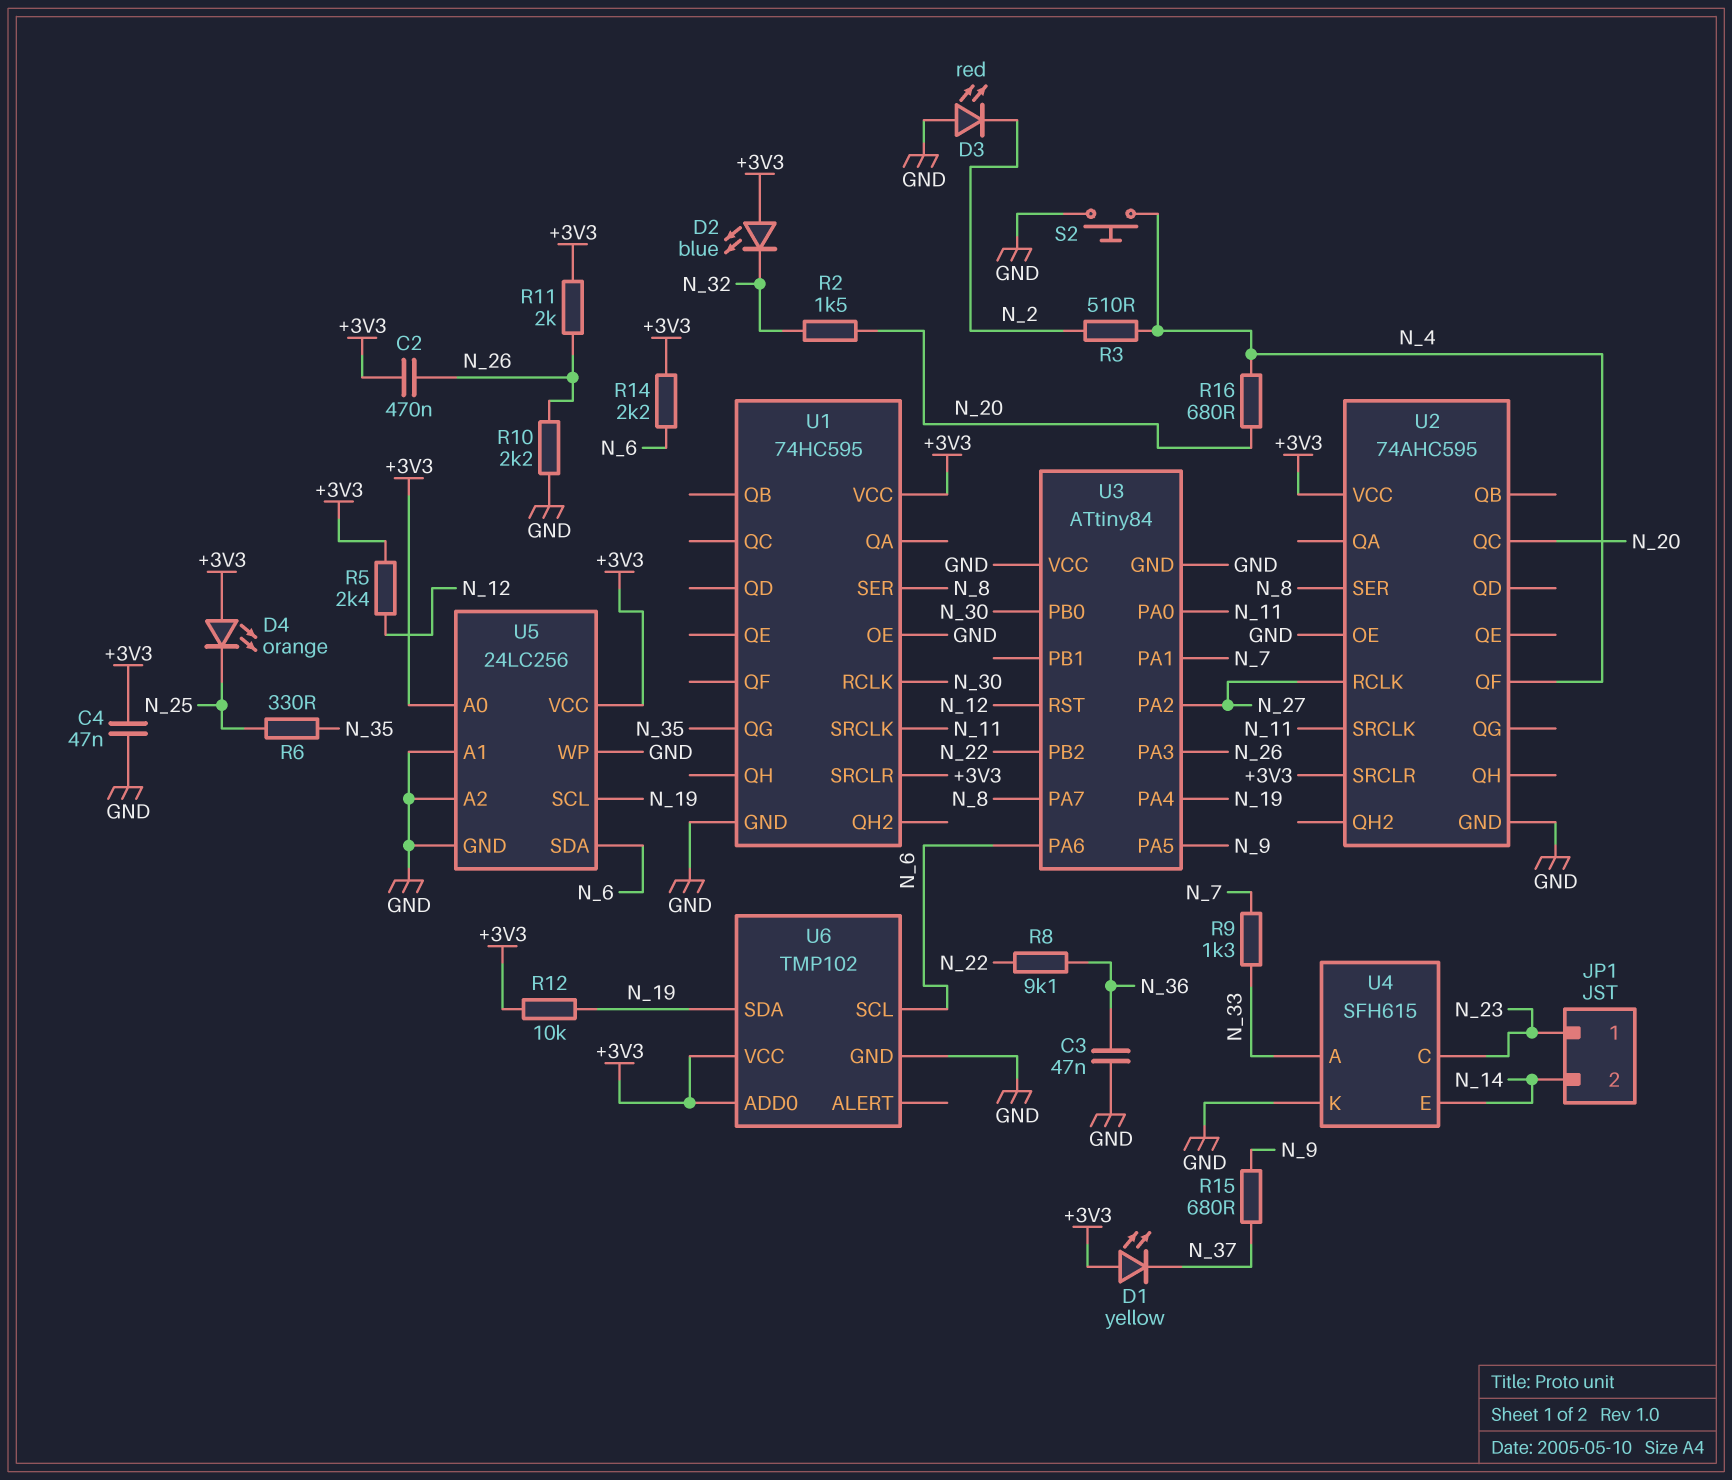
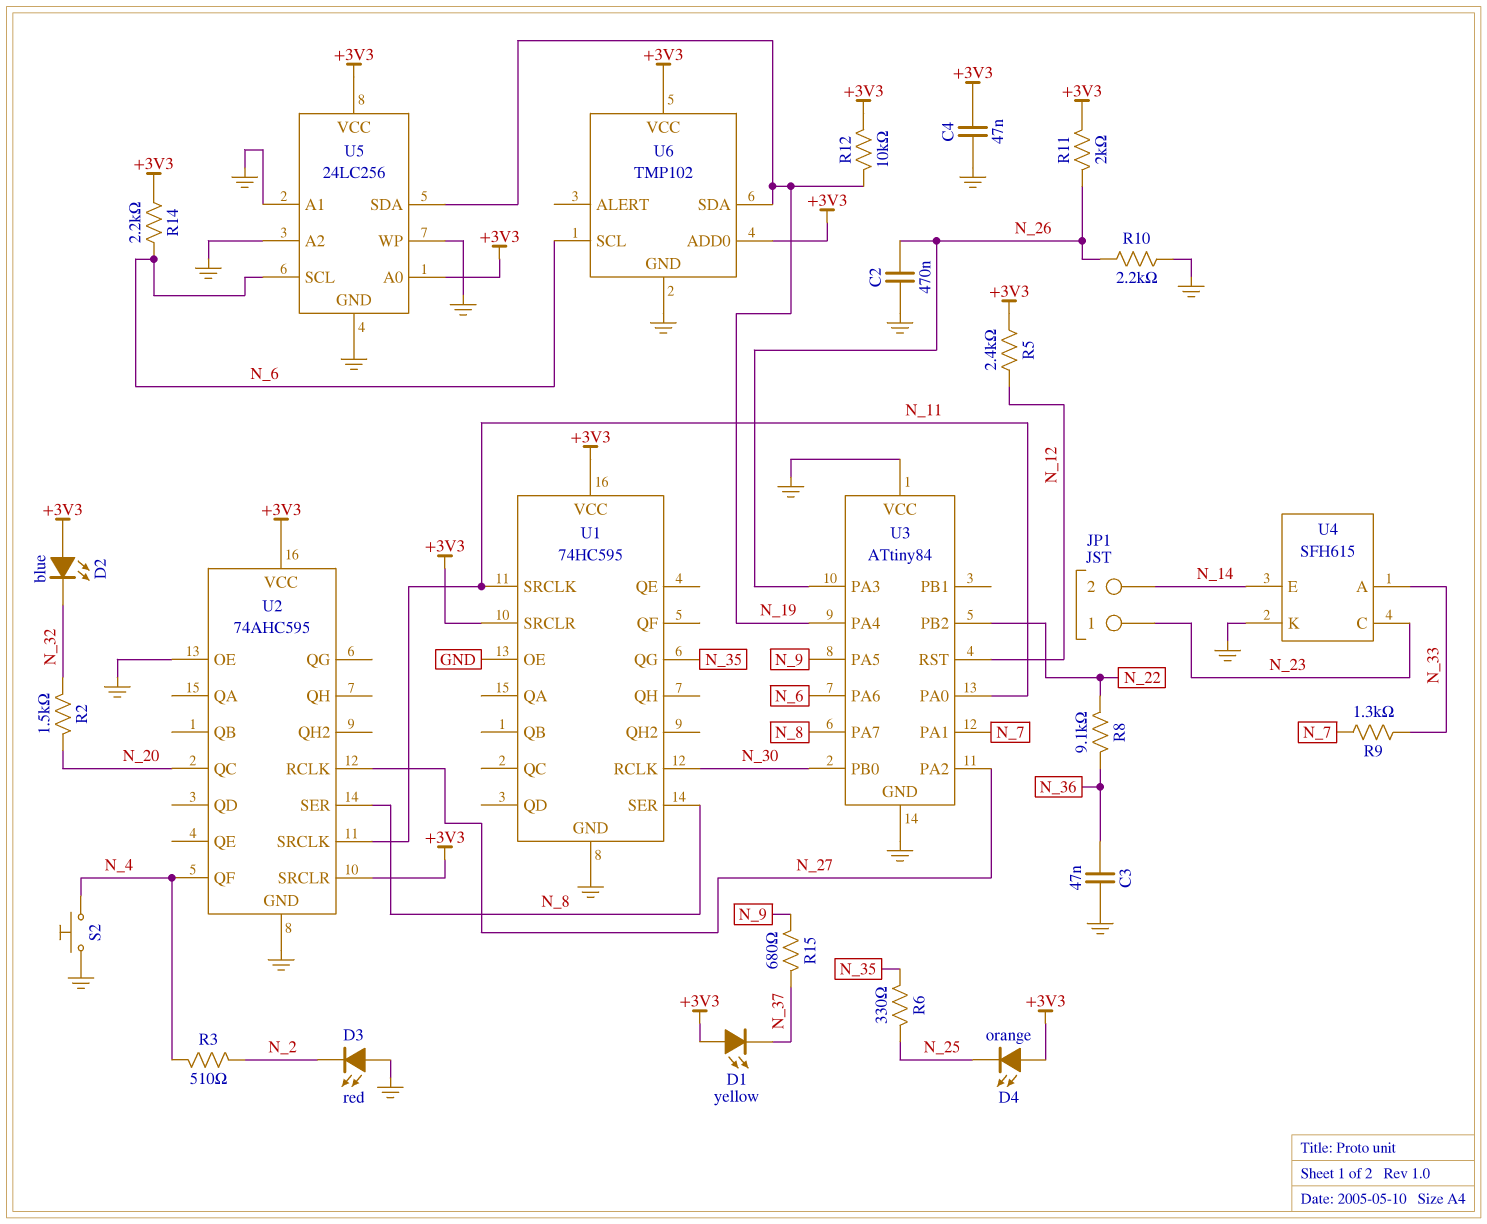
C2: 470nF (+3V3, N_26) -> 470nF (GND, N_26)
R16: 680 (N_4, N_20) -> none
U5 pin SCL: N_19 -> N_6
U5 pin SDA: N_6 -> N_19

